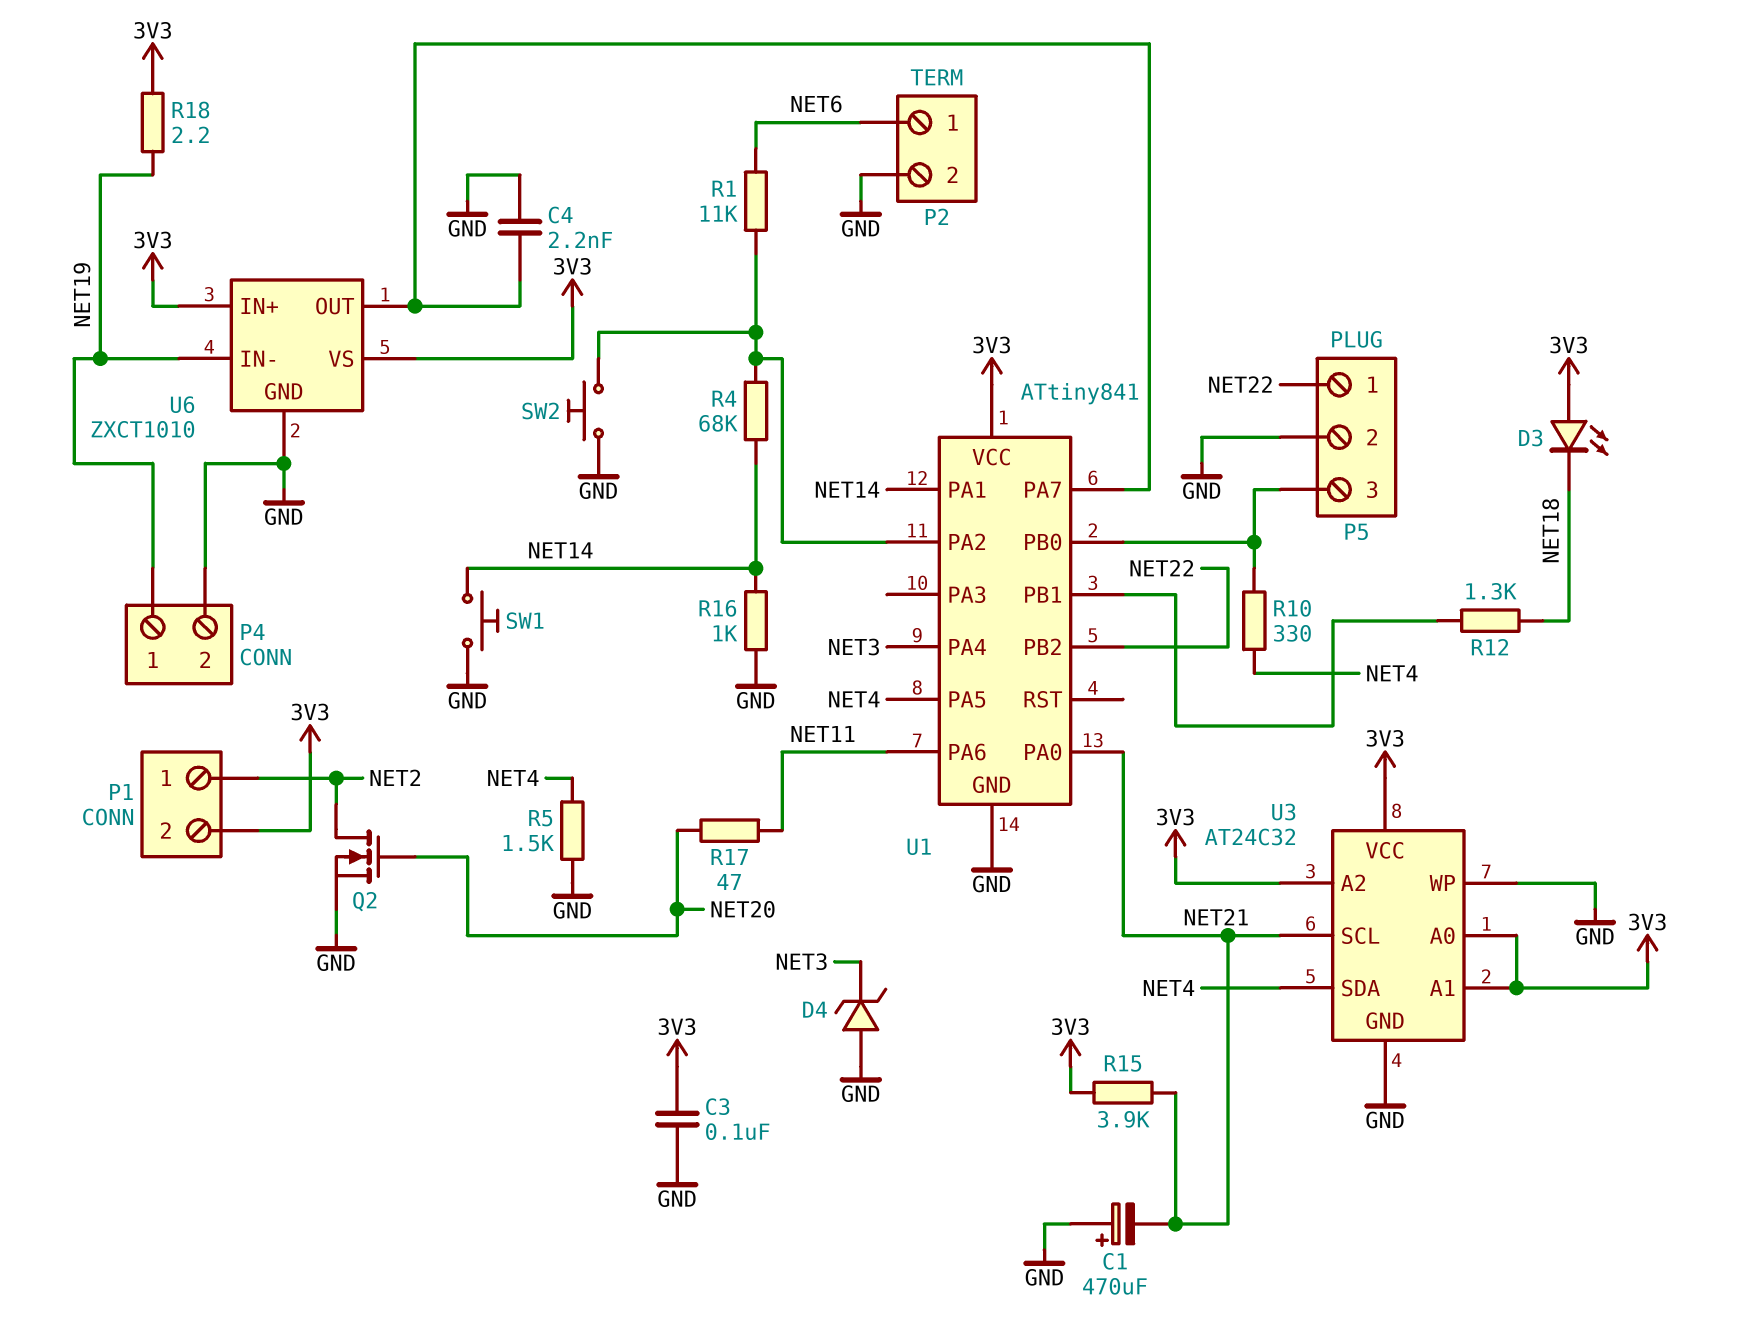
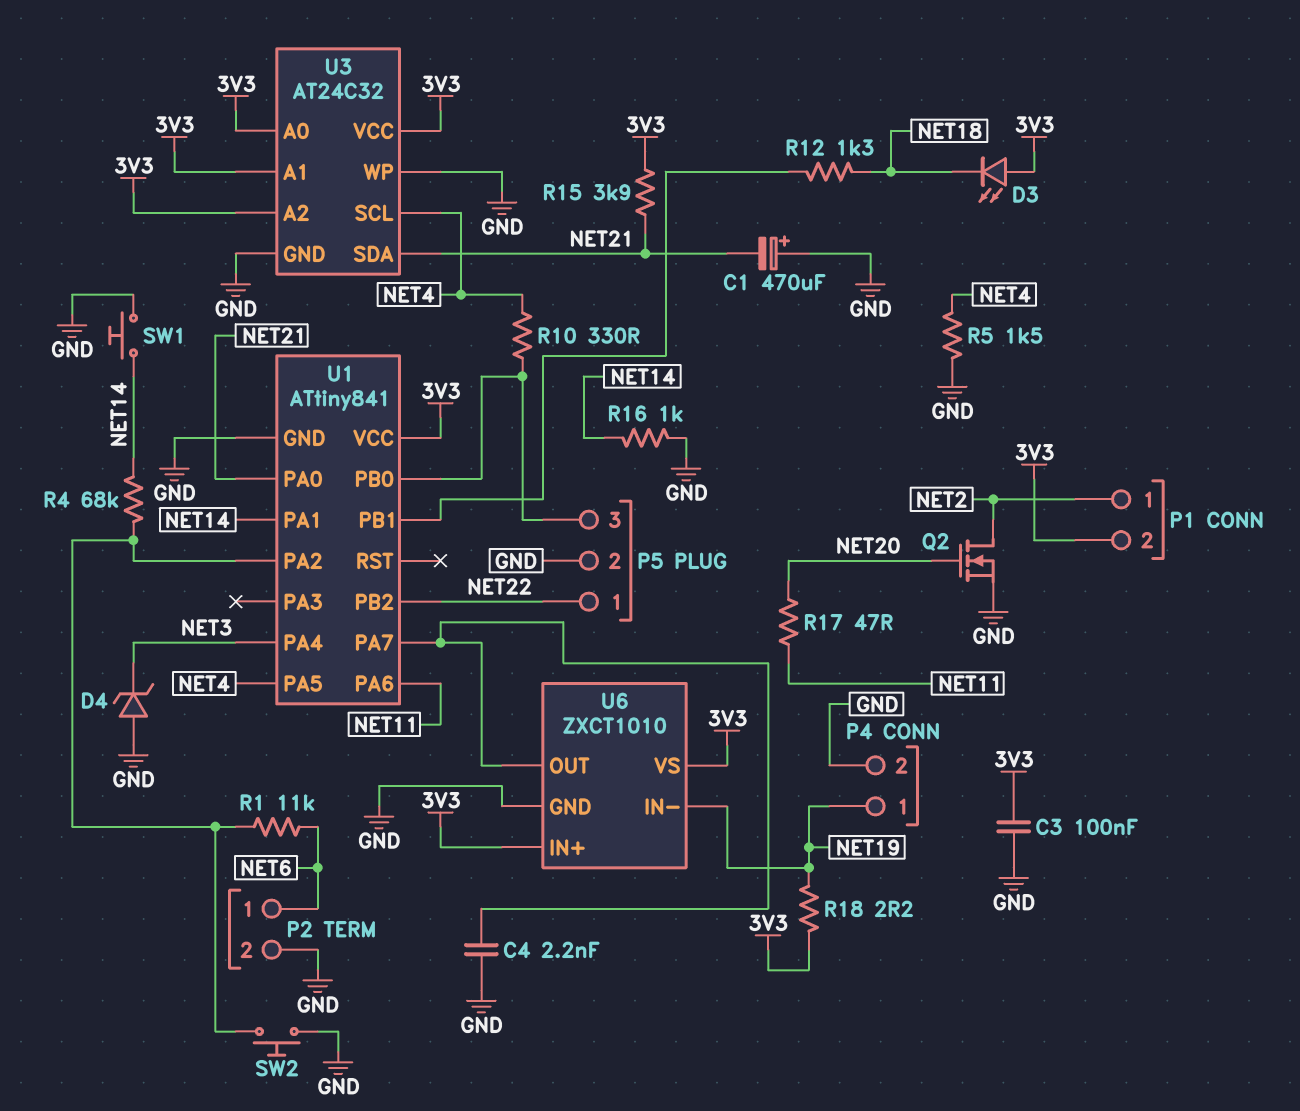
U3 pin SCL: NET21 -> NET4
U3 pin SDA: NET4 -> NET21

